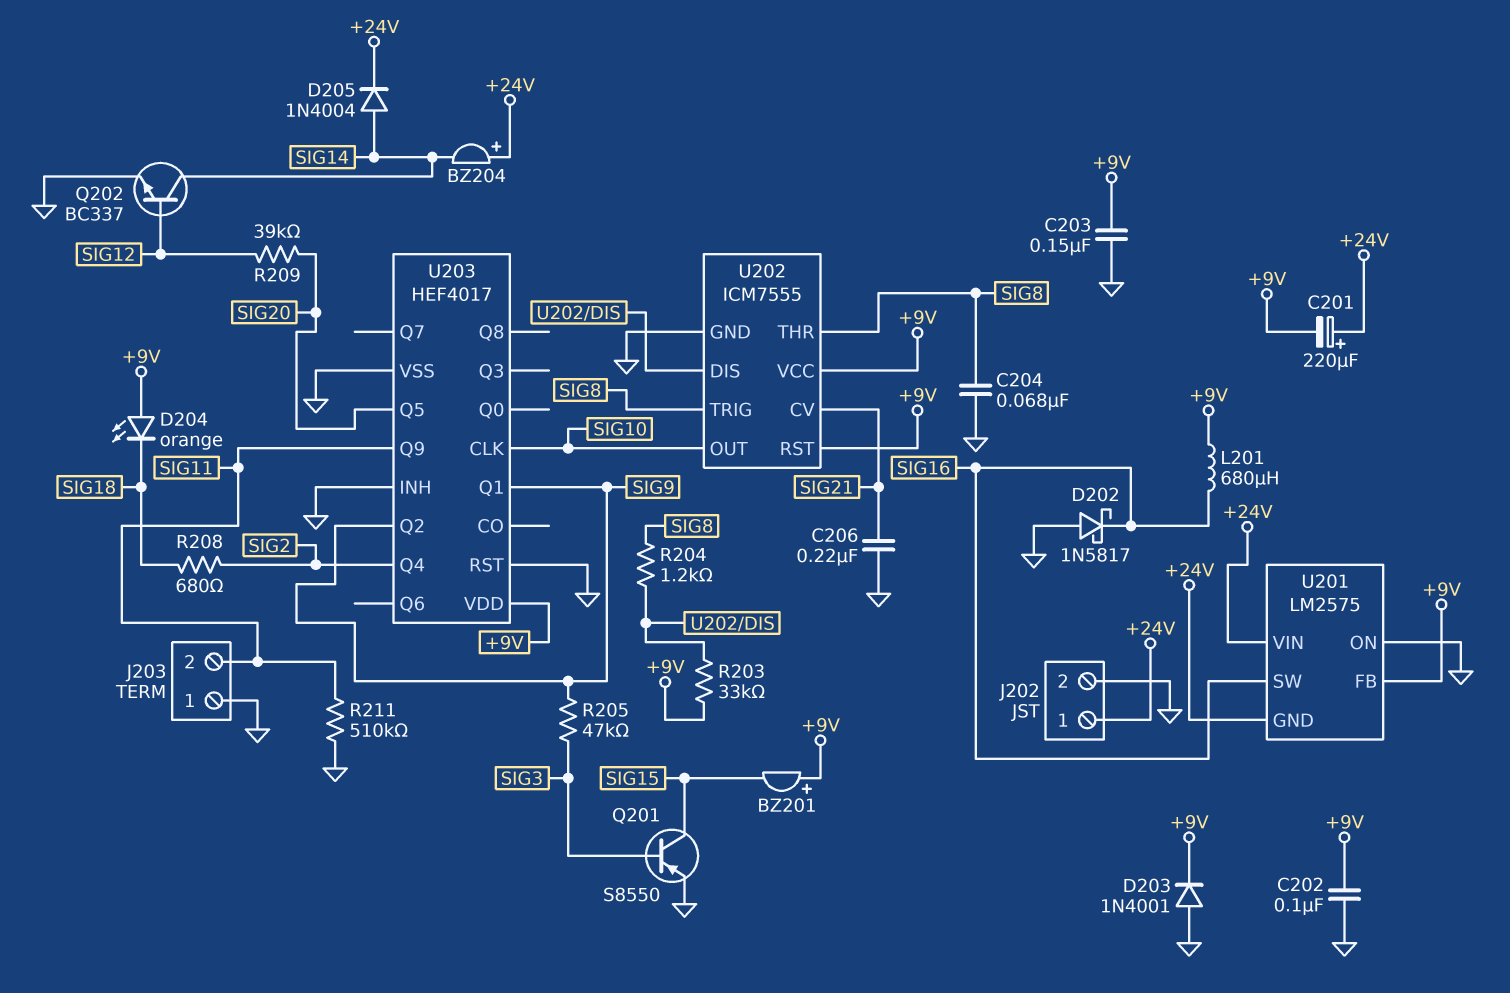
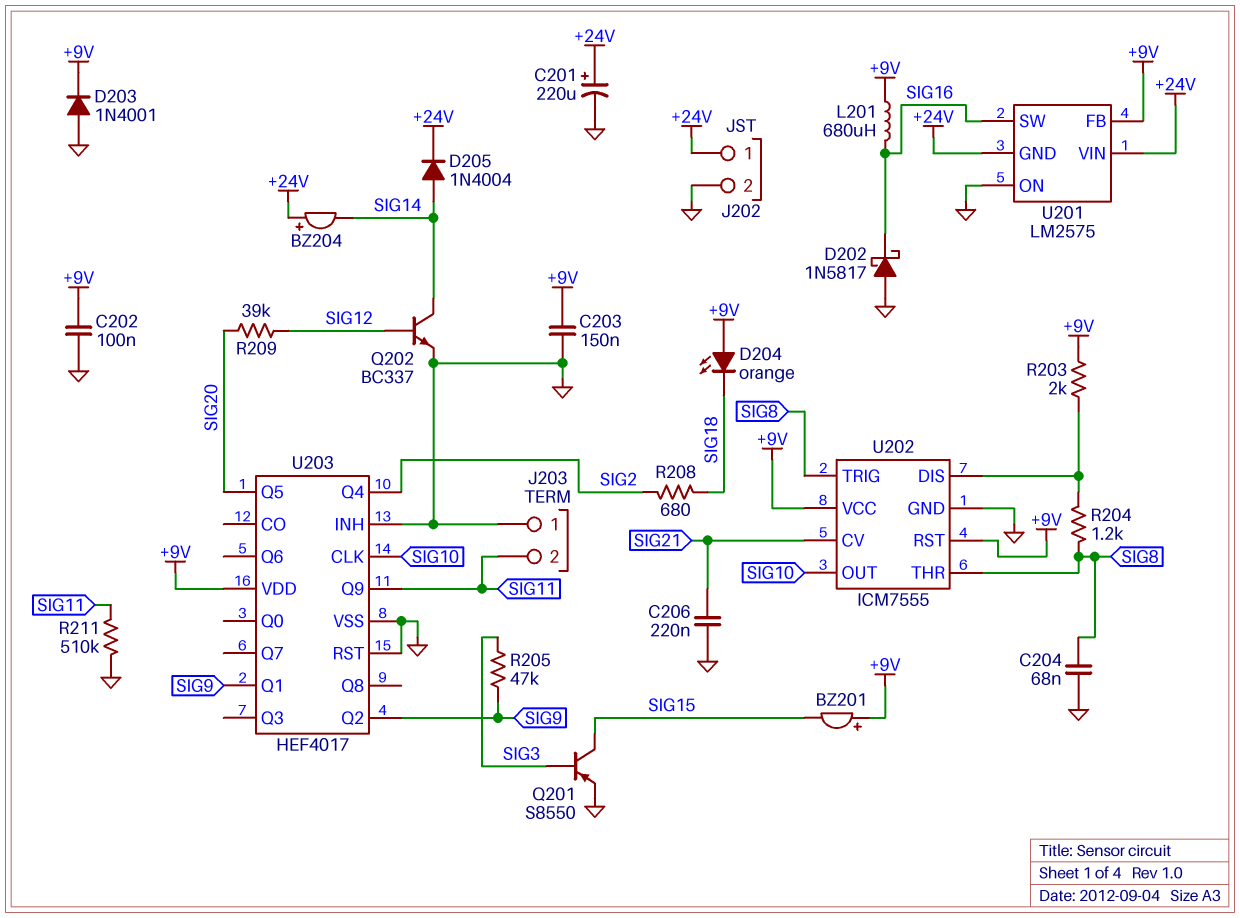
C201: 220uF (plus +24V, minus +9V) -> 220uF (plus +24V, minus GND)
R203: 33k (+9V, U202/DIS) -> 2k (+9V, U202/DIS)

